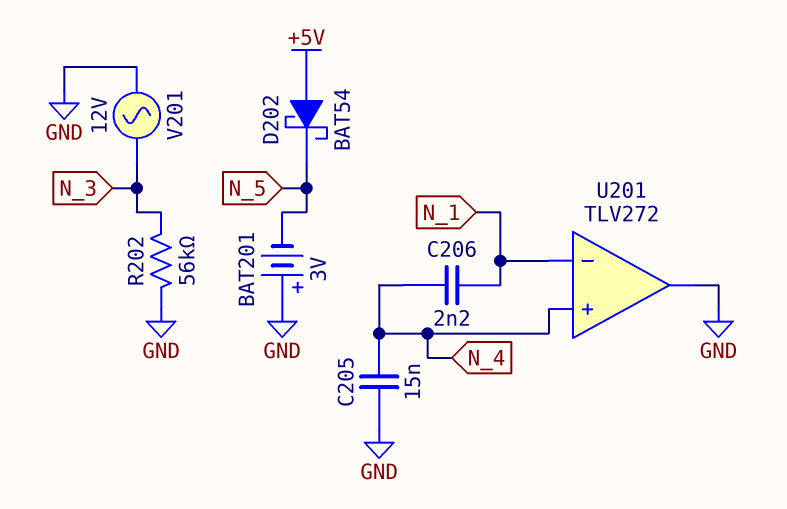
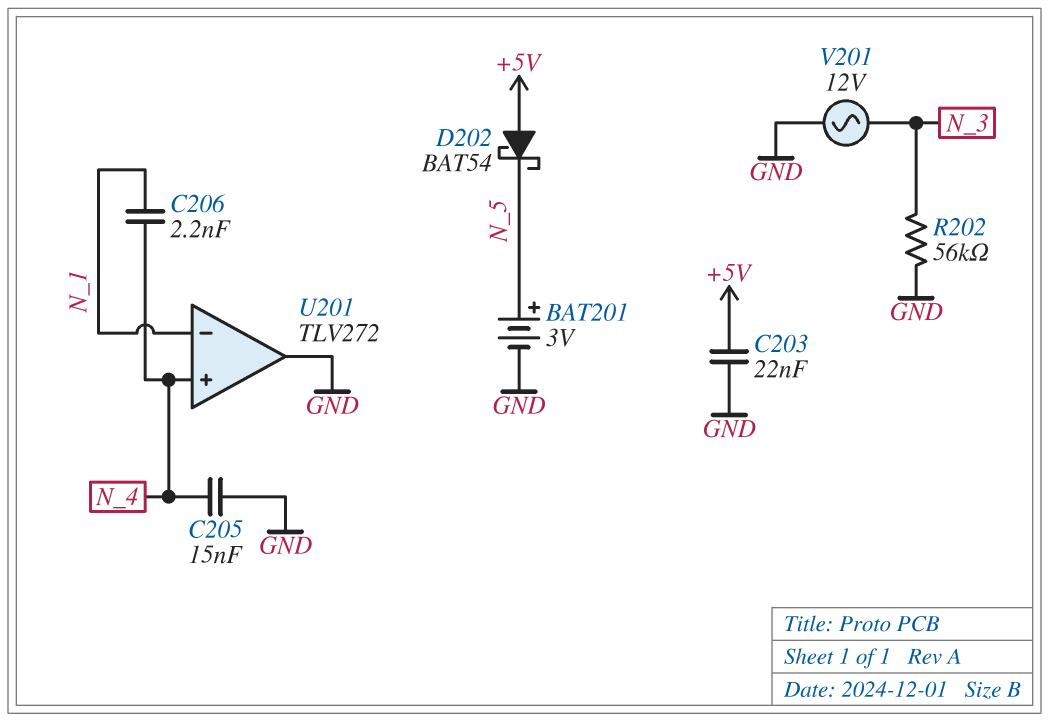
BAT201: 3V (plus GND, minus N_5) -> 3V (plus N_5, minus GND)
C203: none -> 22nF (+5V, GND)

